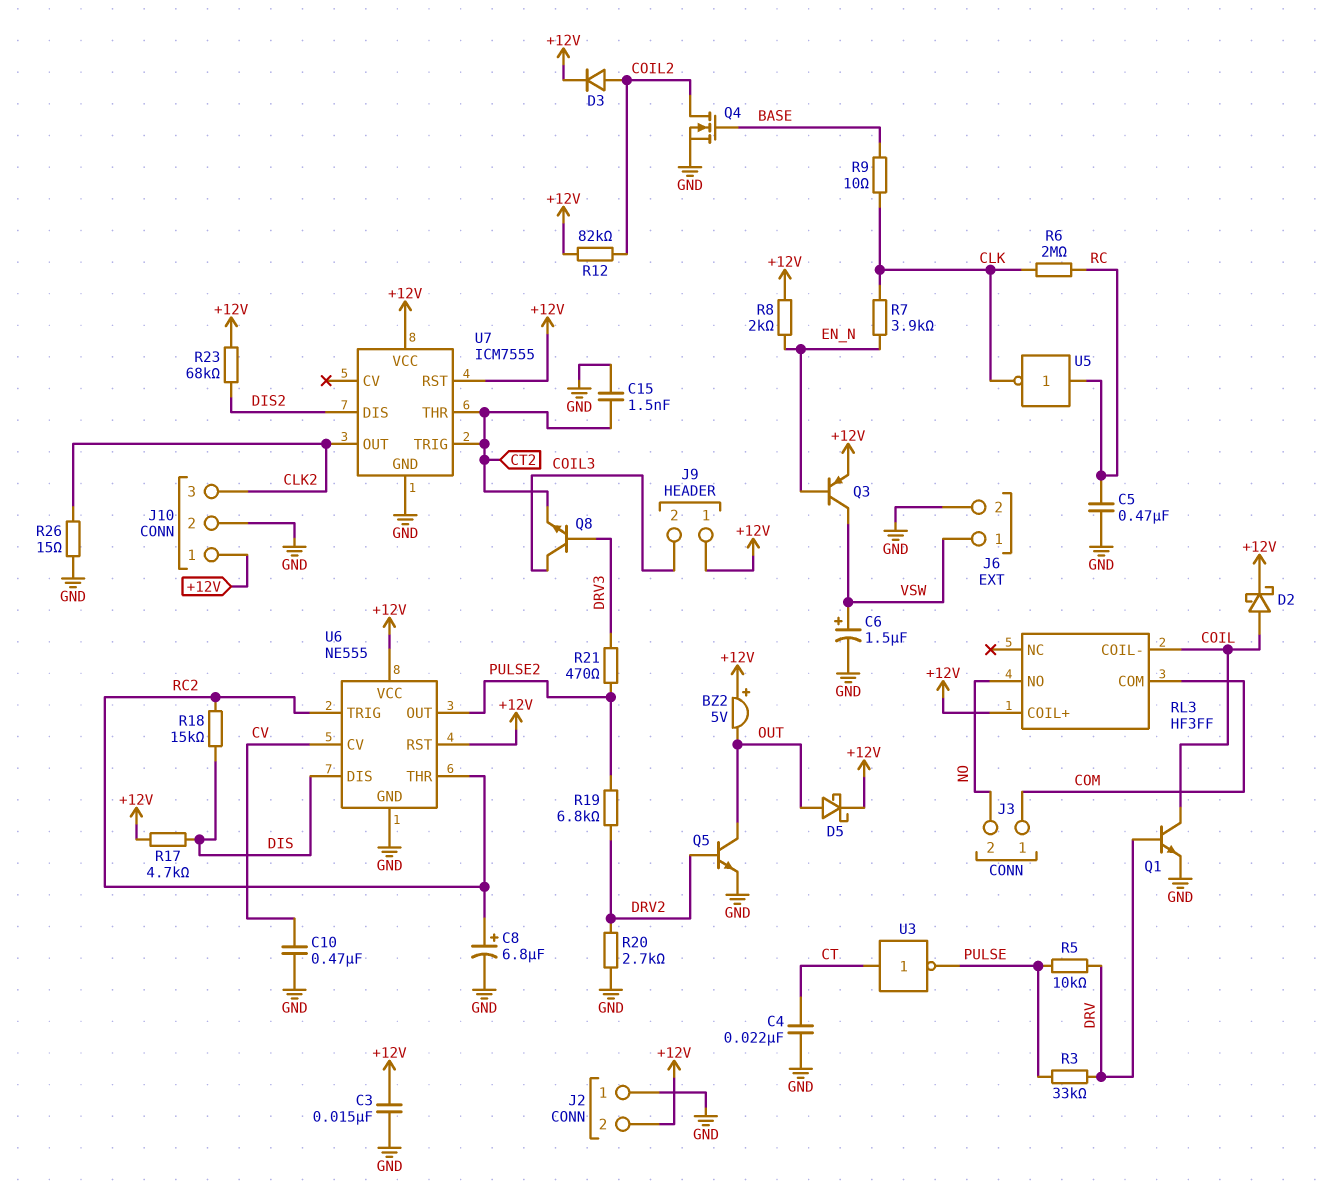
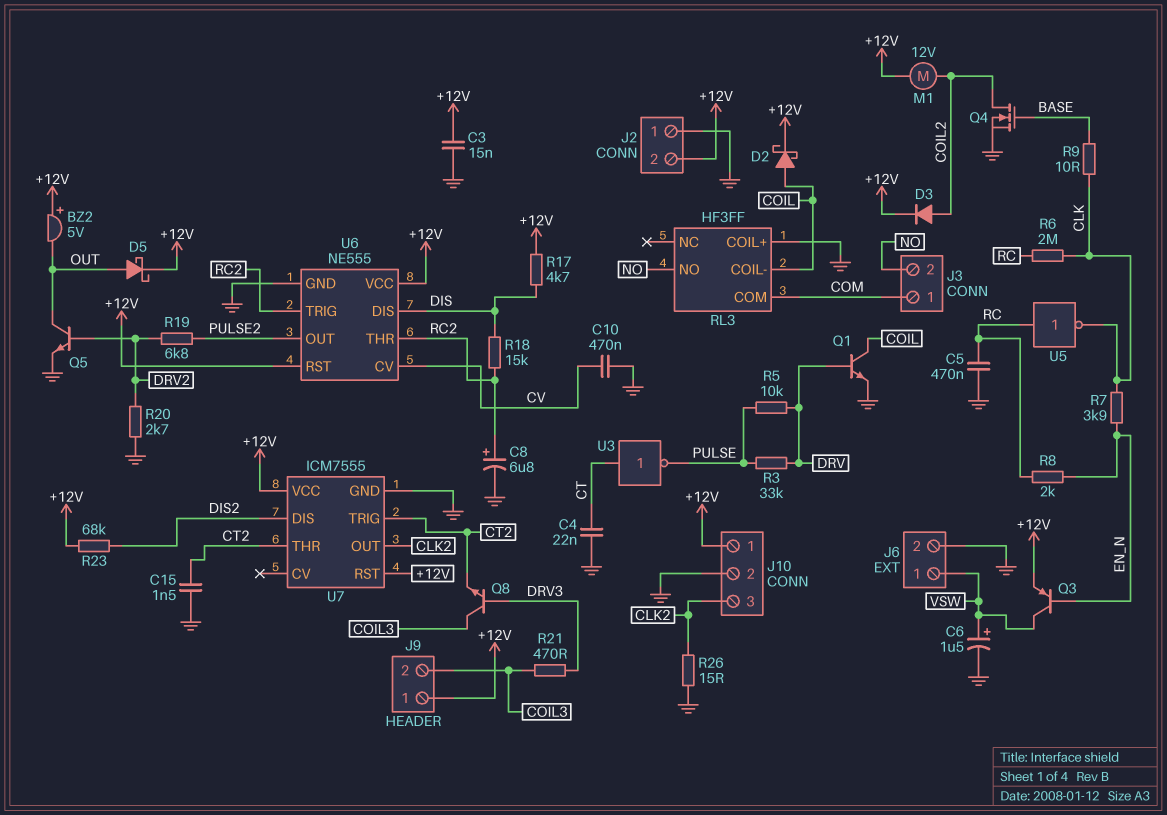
M1: none -> motor 12V (+12V, COIL2)
R8: 2k (+12V, EN_N) -> 2k (EN_N, RC)
R12: 82k (+12V, COIL2) -> none
R21: 470 (DRV3, PULSE2) -> 470 (COIL3, DRV3)
RL3 pin COIL+: +12V -> GND

